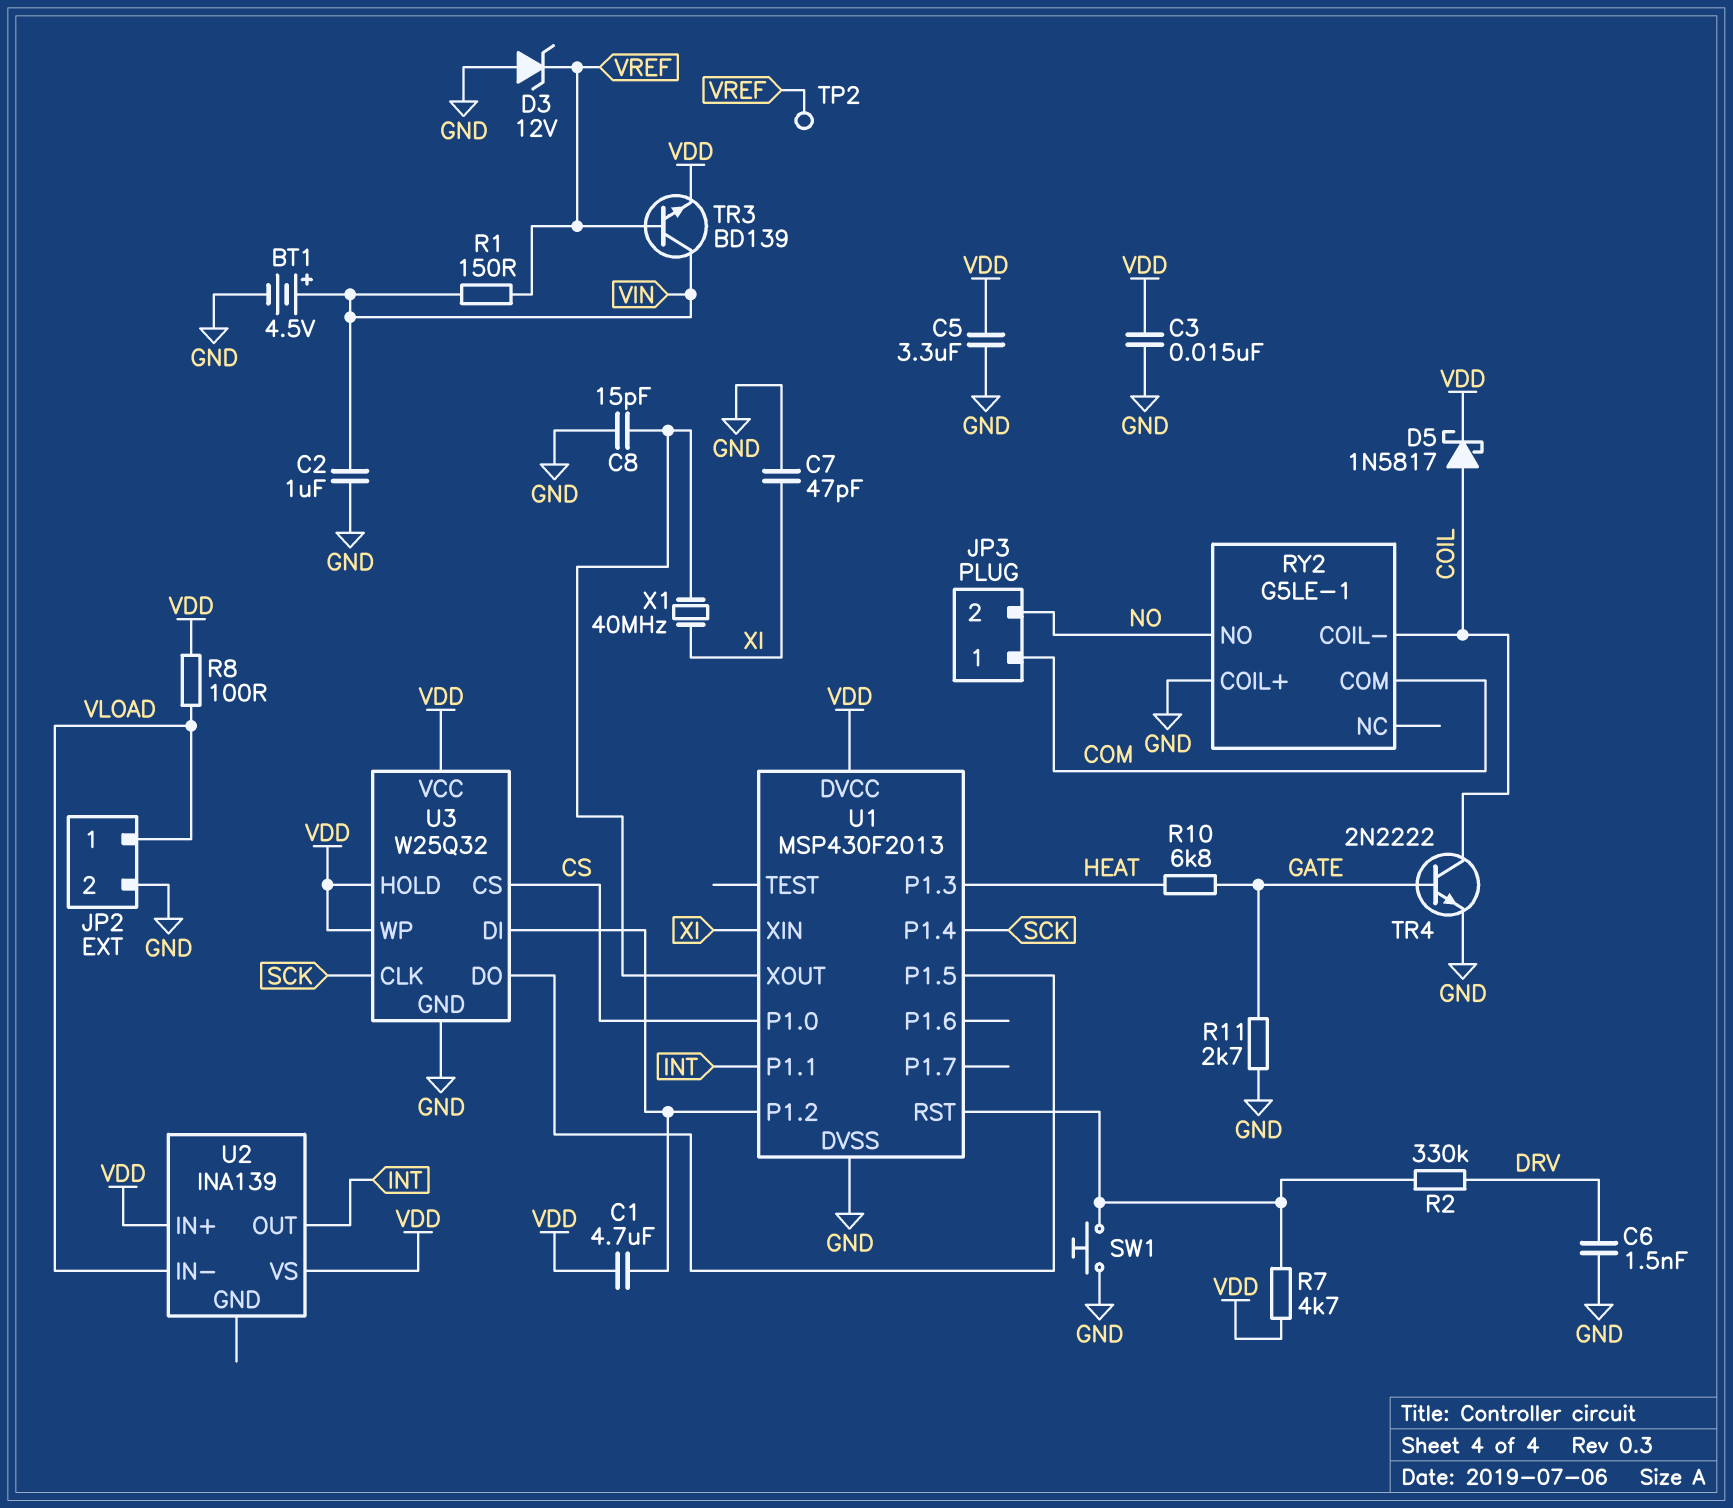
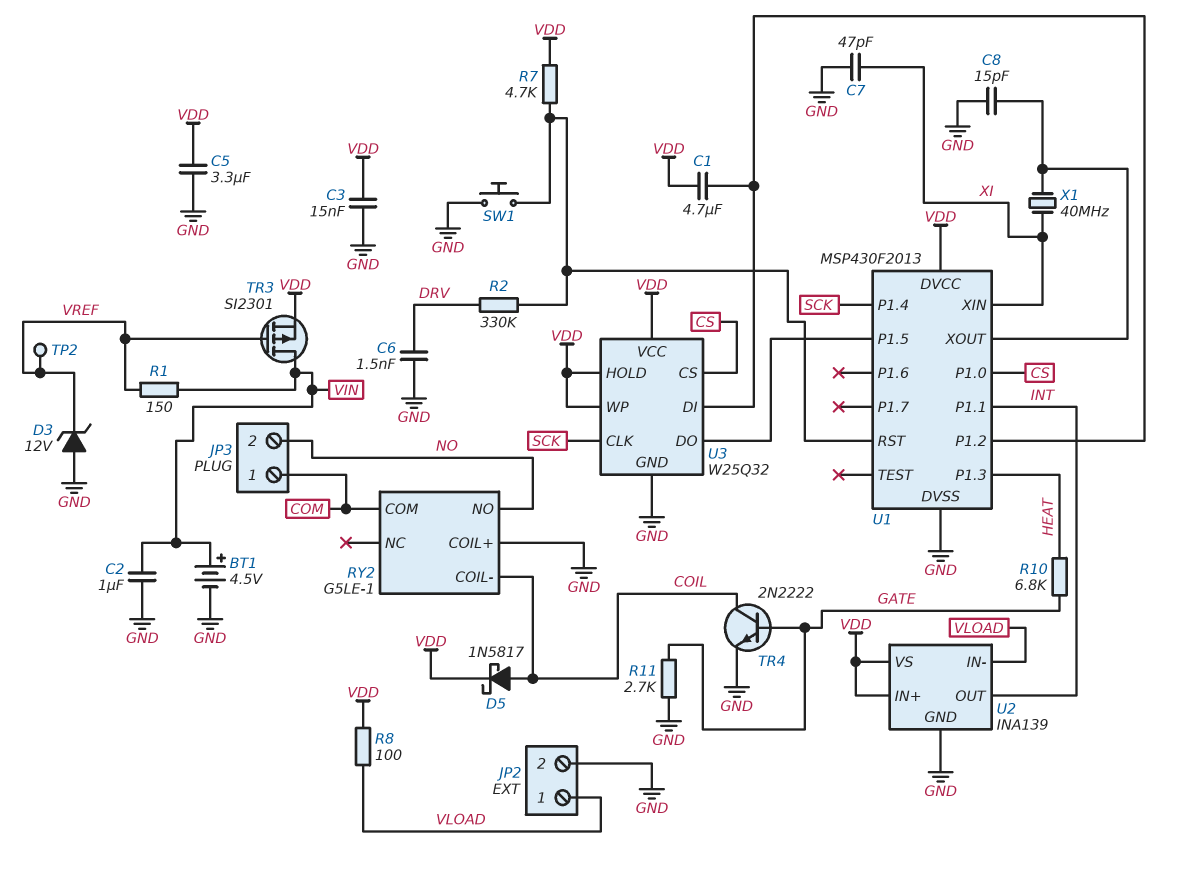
TR3: NPN BD139 (B VREF, C VIN, E VDD) -> PMOS SI2301 (G VREF, D VIN, S VDD)
U2 pin GND: none -> GND

